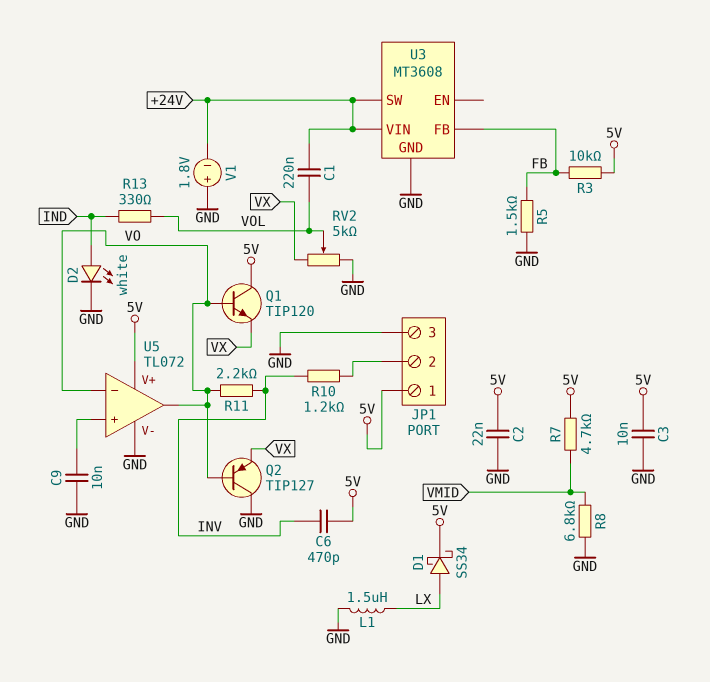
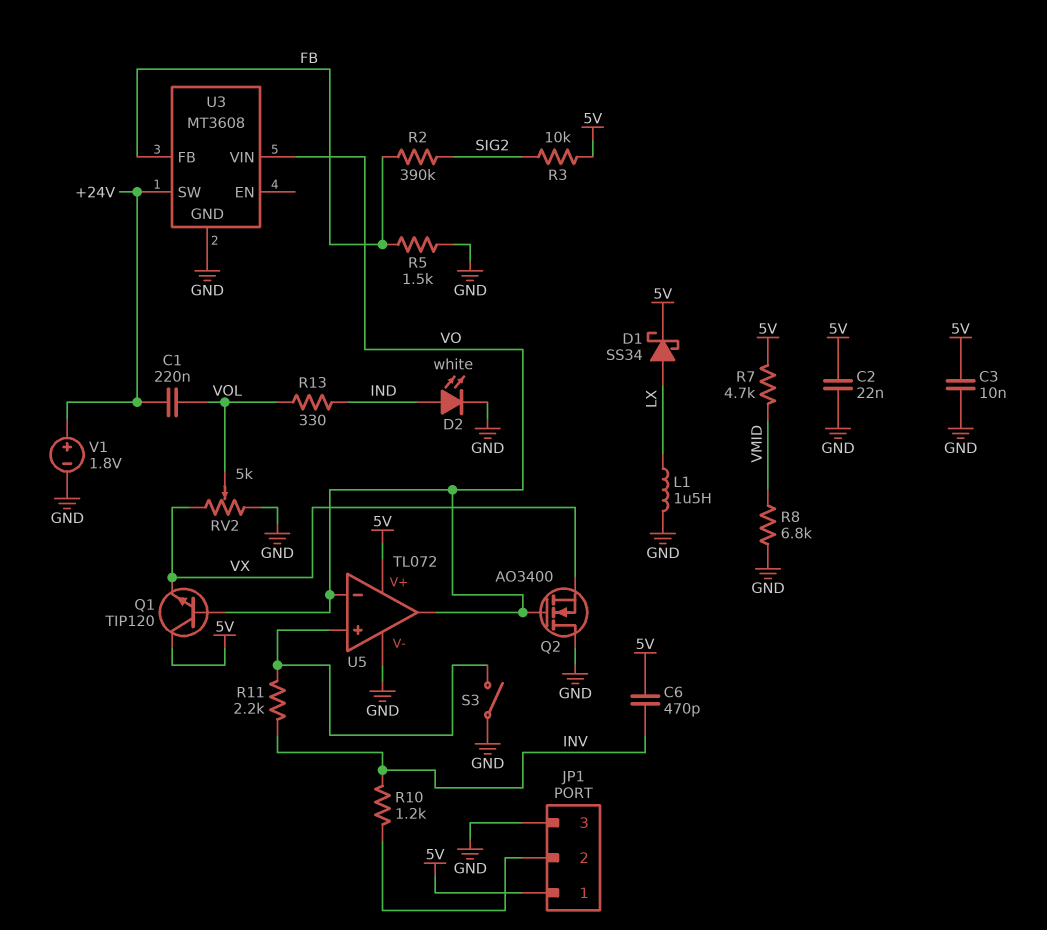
C9: 10nF (GND, U5/in+) -> none
Q2: PNP TIP127 (B VO, C GND, E VX) -> NMOS AO3400 (G VO, D GND, S VX)
R2: none -> 390k (FB, SIG2)
R3: 10k (5V, FB) -> 10k (5V, SIG2)
R11: 2.2k (INV, VO) -> 2.2k (INV, U5/in+)
S3: none -> switch (GND, U5/in+)
U3 pin VIN: +24V -> VO
V1: 1.8V (plus GND, minus +24V) -> 1.8V (plus +24V, minus GND)

